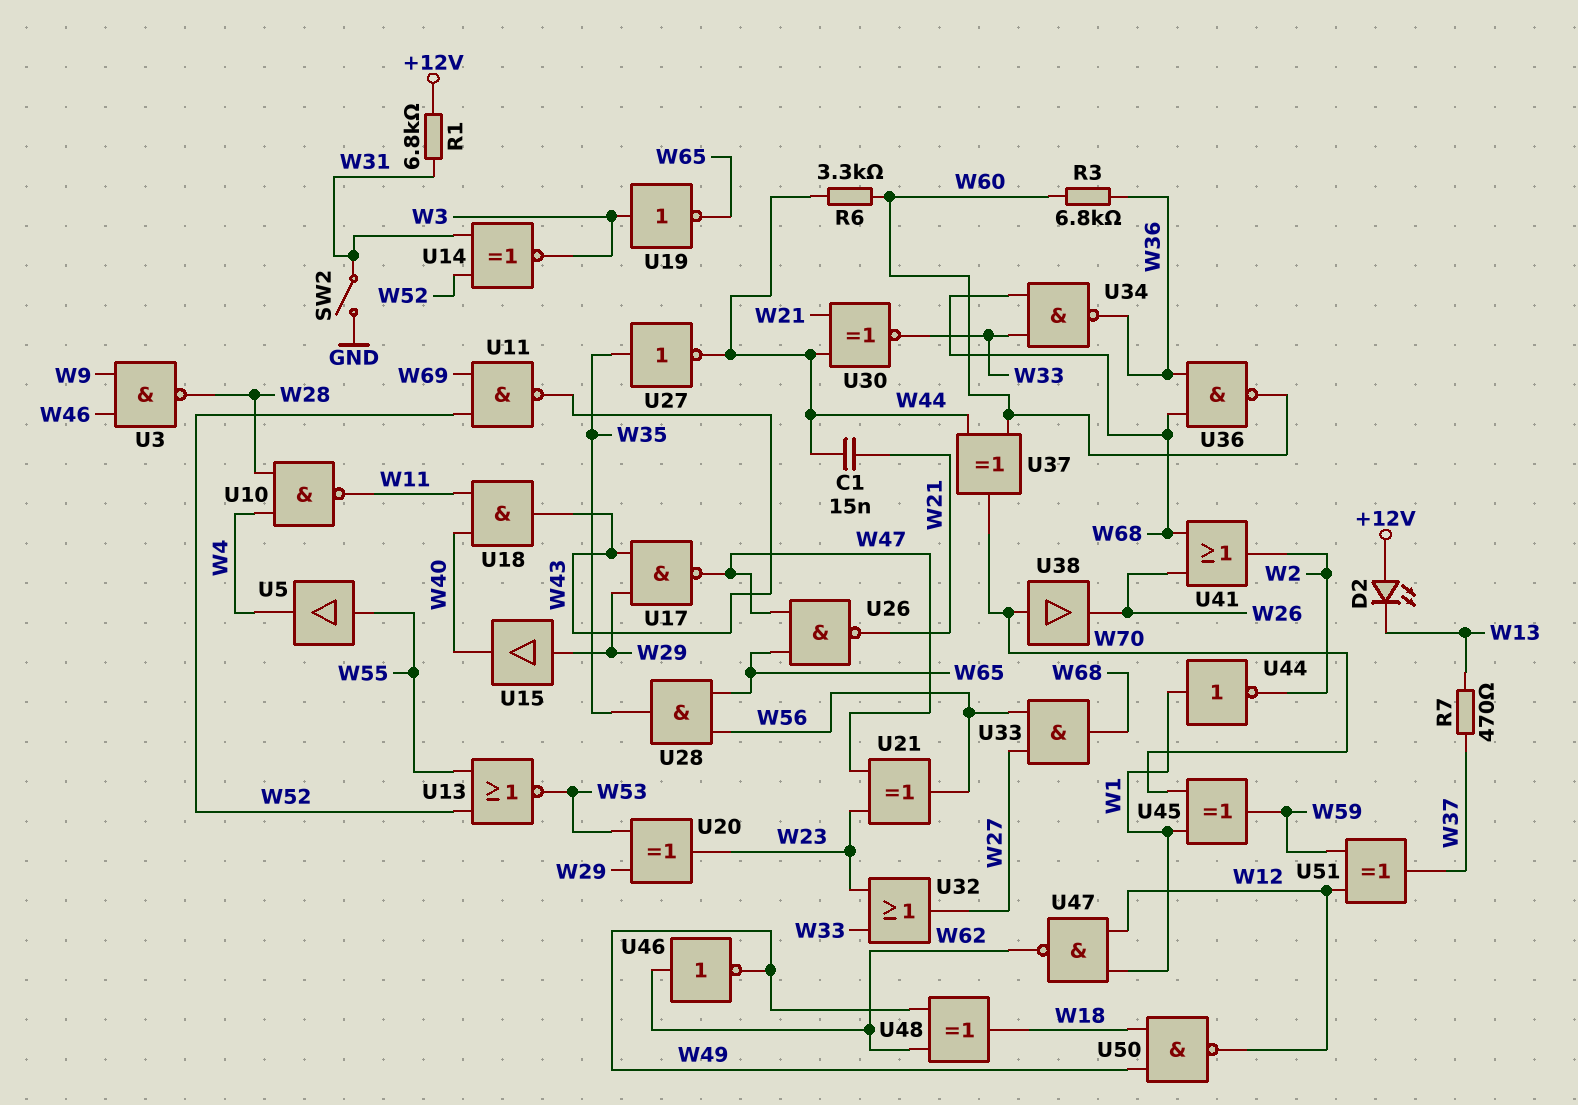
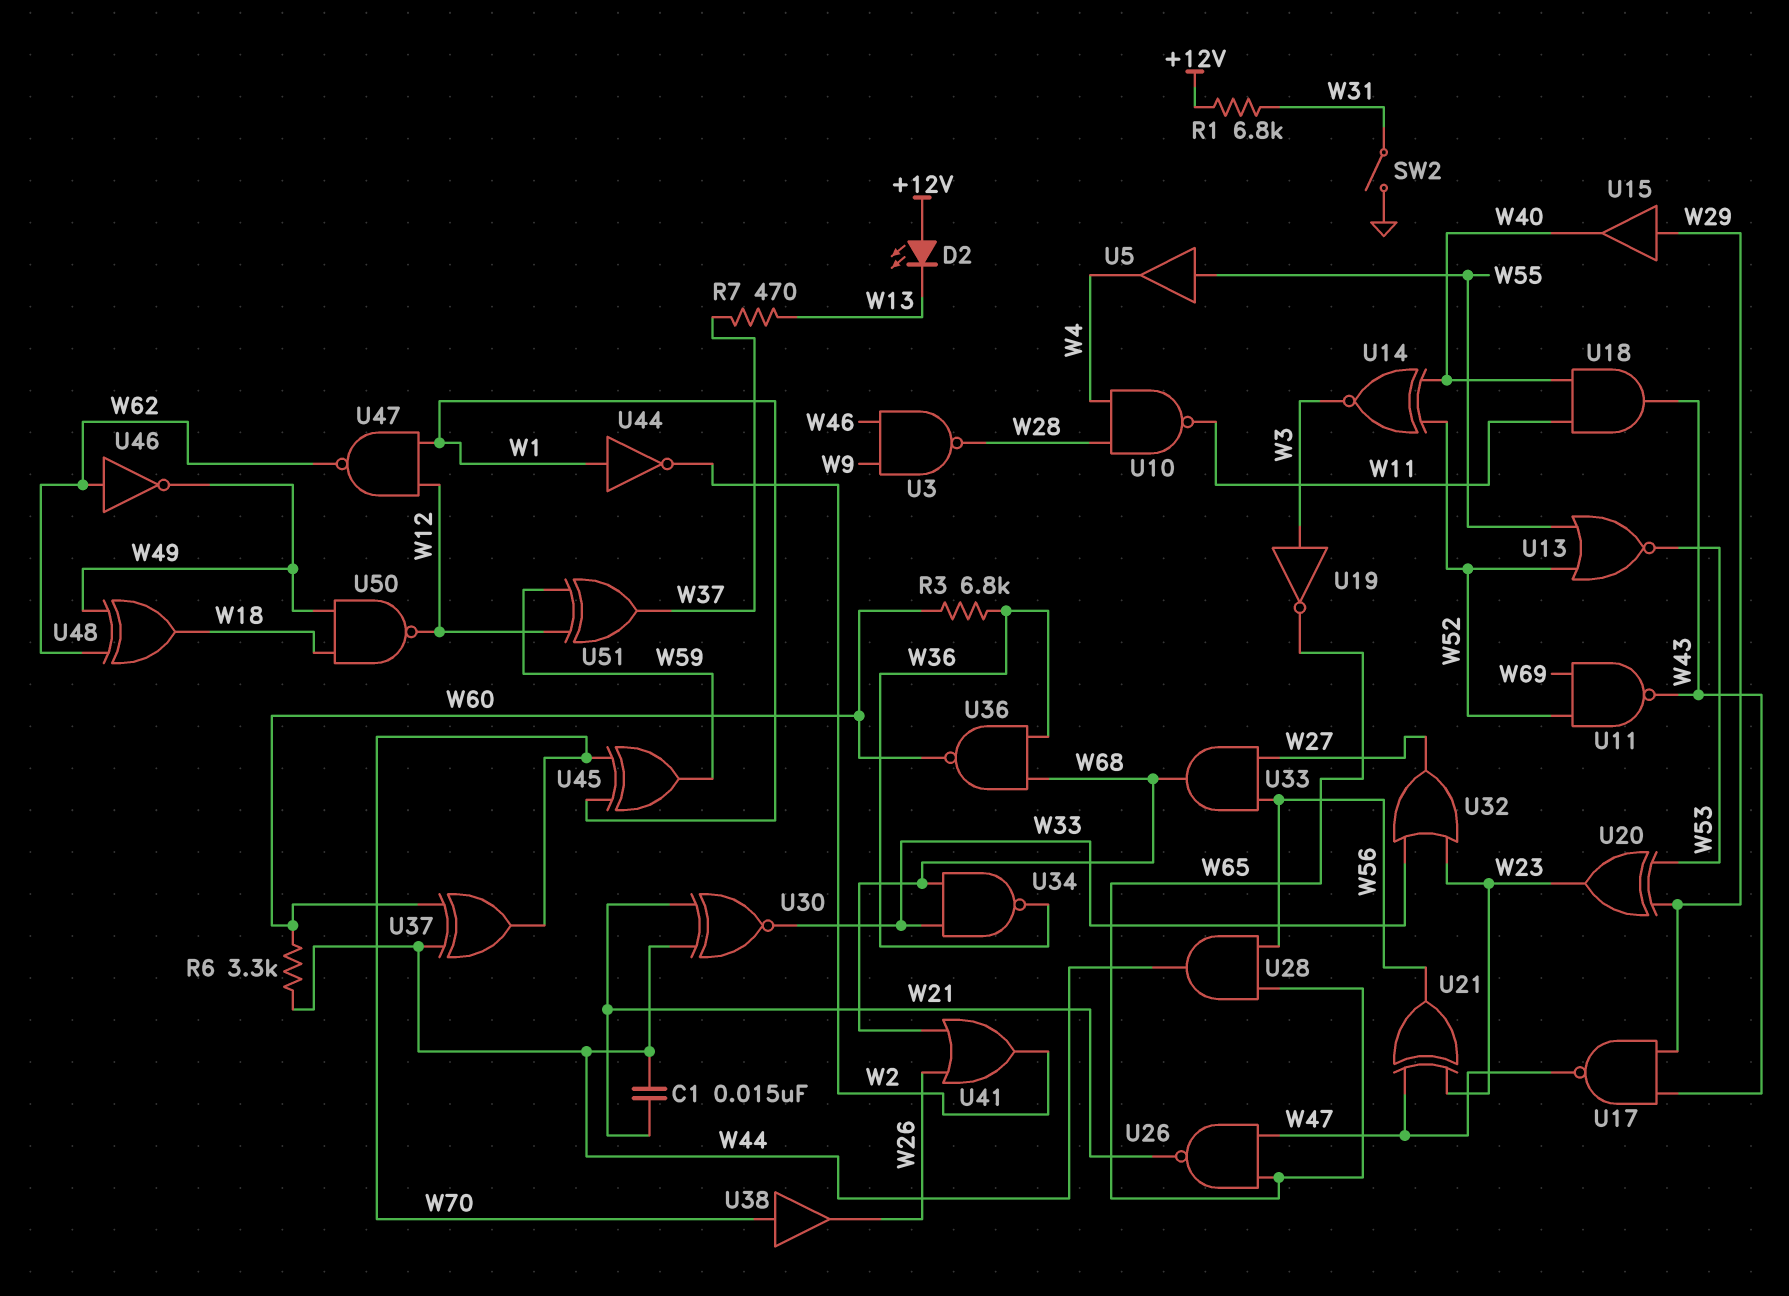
U14: XNOR (in W31, in W52, out W3) -> XNOR (in W40, in W52, out W3)
U27: NOT (in W35, out W44) -> none
U28: AND (in W56, in W65, out W35) -> AND (in W56, in W65, out W44)

